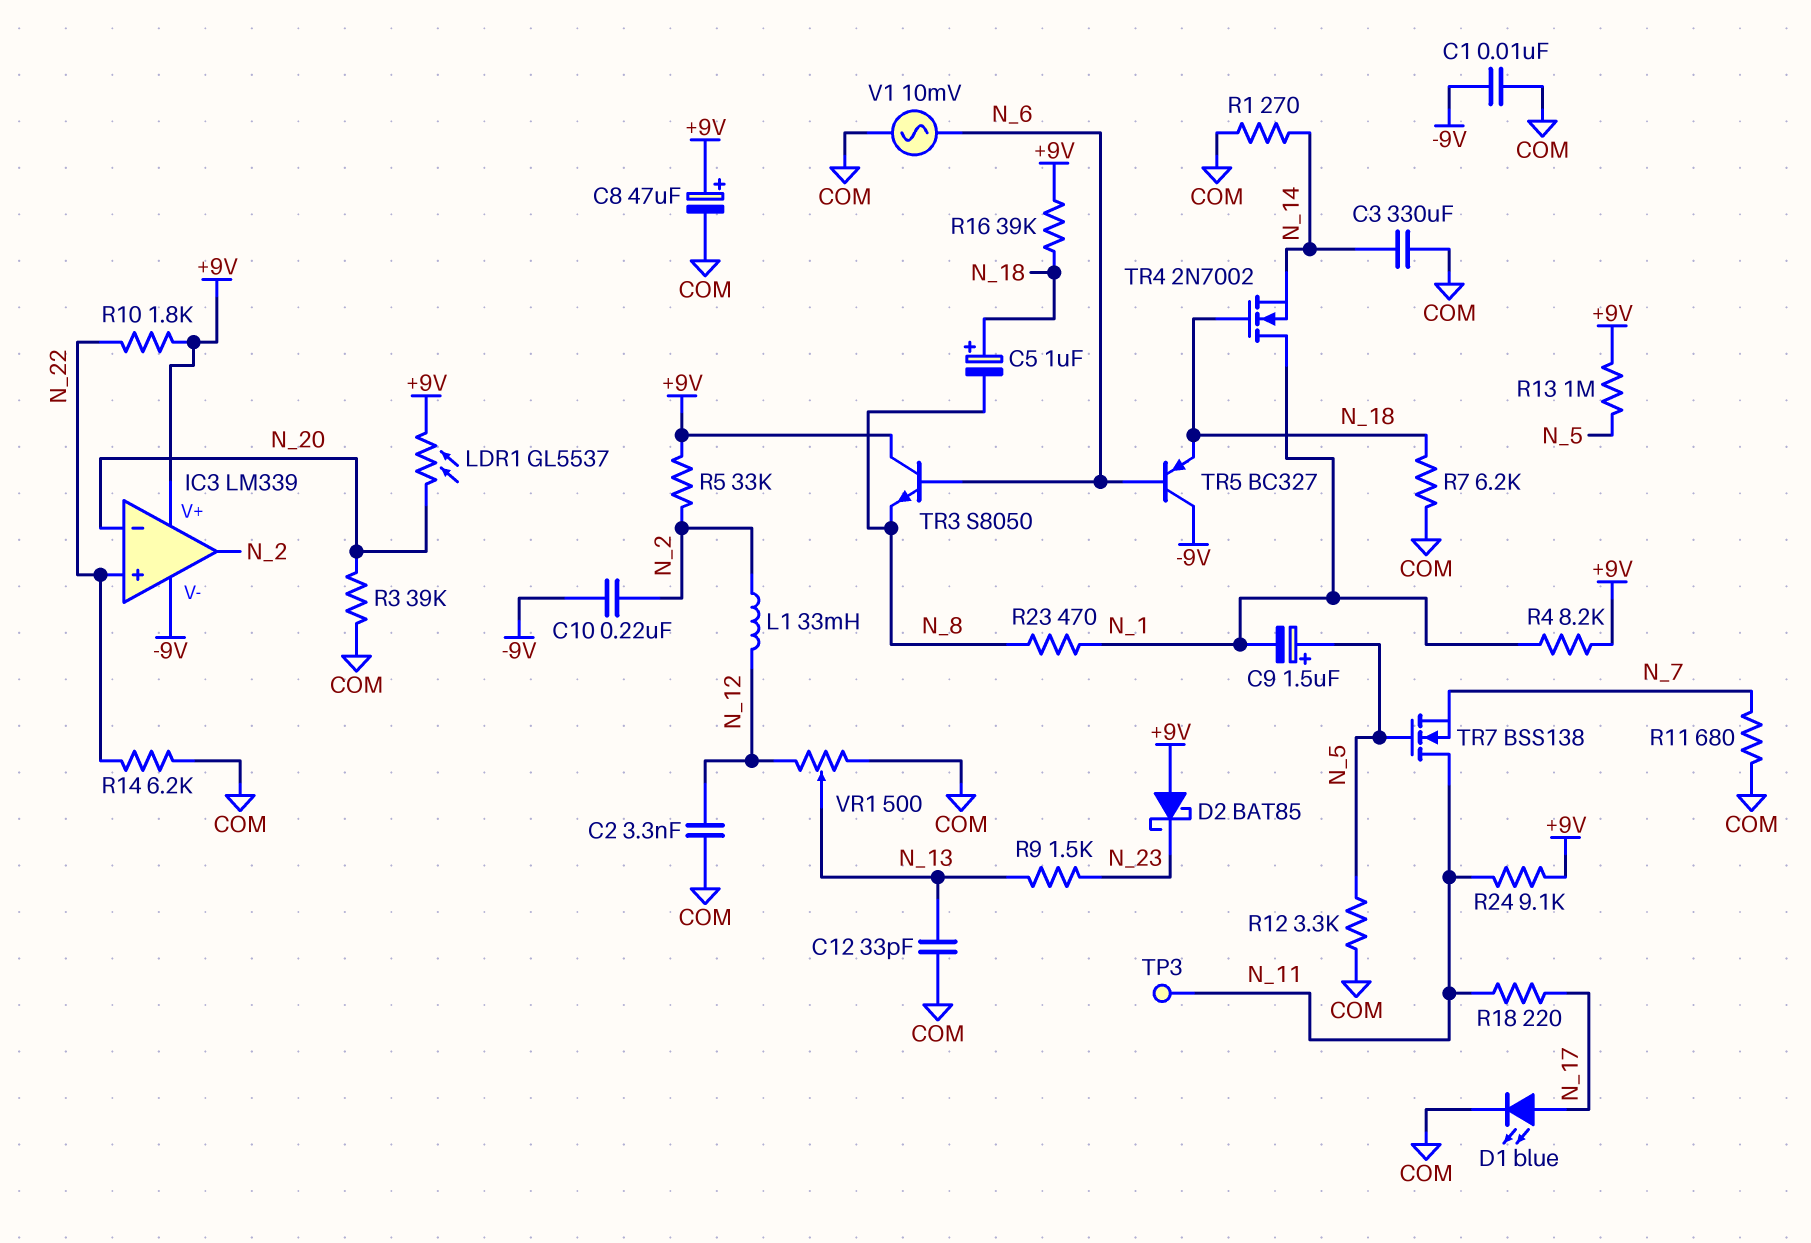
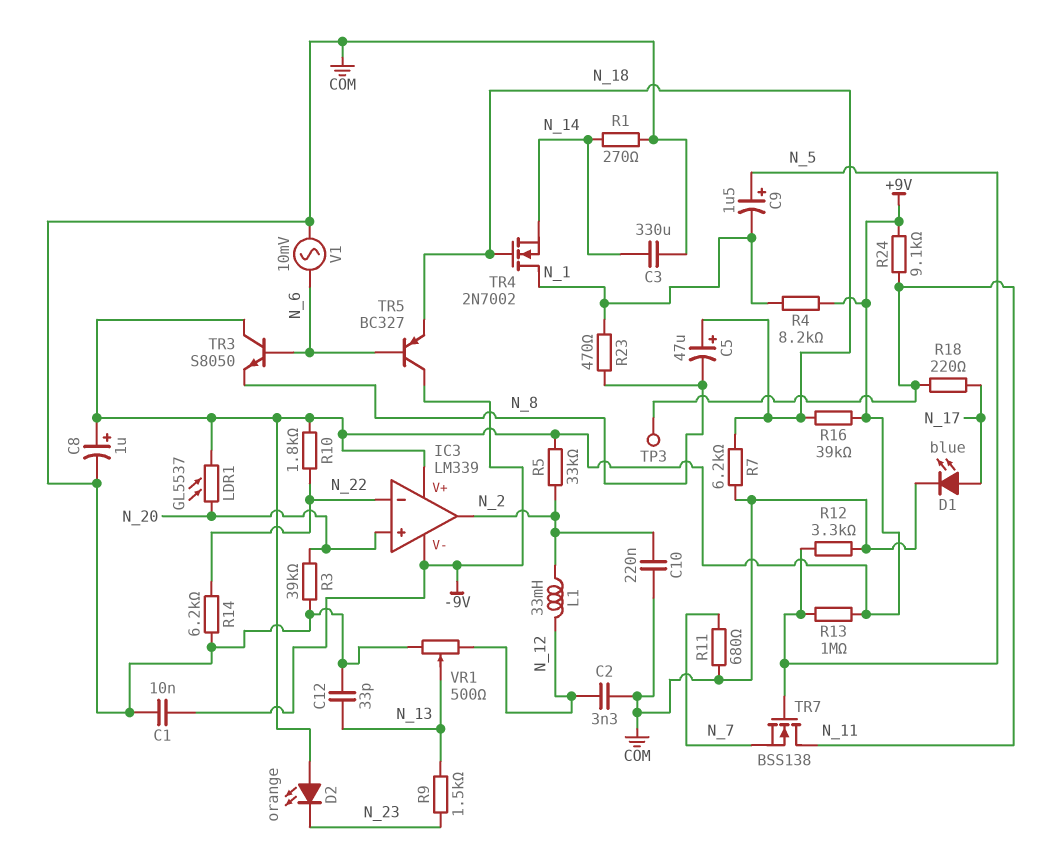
C5: 1uF (plus N_18, minus N_8) -> 47uF (plus N_18, minus N_8)
C8: 47uF (plus +9V, minus COM) -> 1uF (plus +9V, minus COM)
C10: 220nF (-9V, N_2) -> 220nF (COM, N_2)
D2: schottky BAT85 (A +9V, K N_23) -> LED orange (A +9V, K N_23)
IC3 pin in+: N_22 -> N_20
IC3 pin in-: N_20 -> N_22

